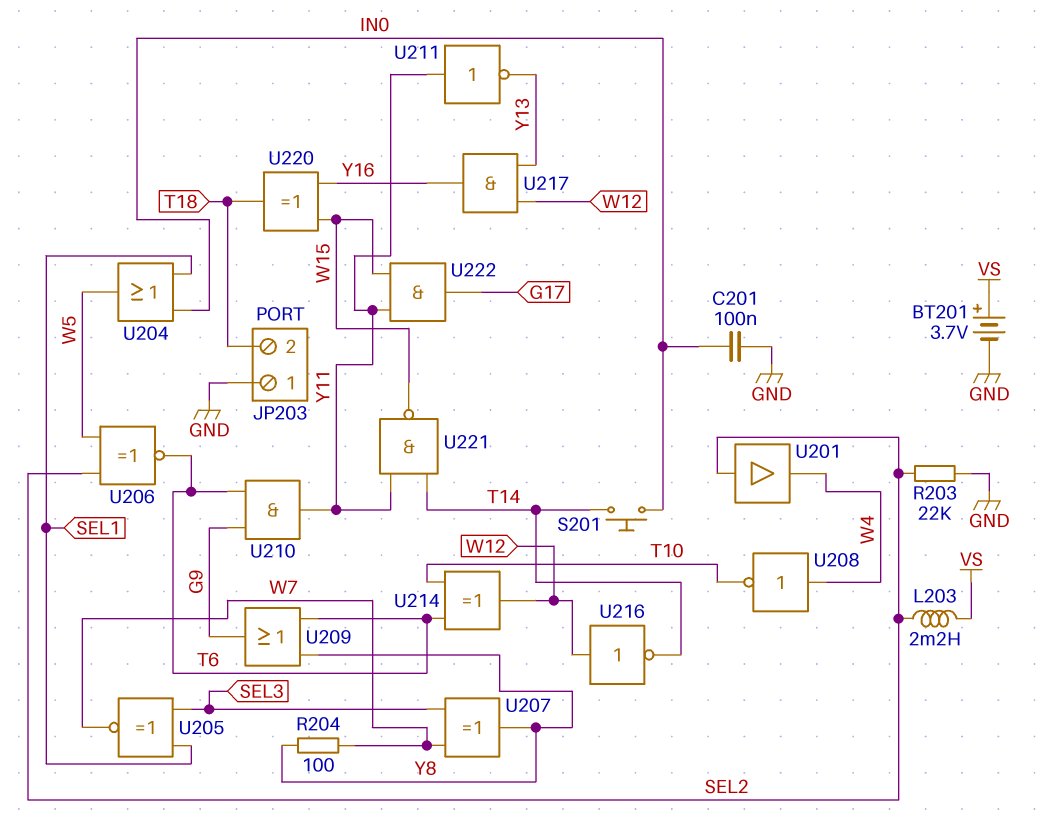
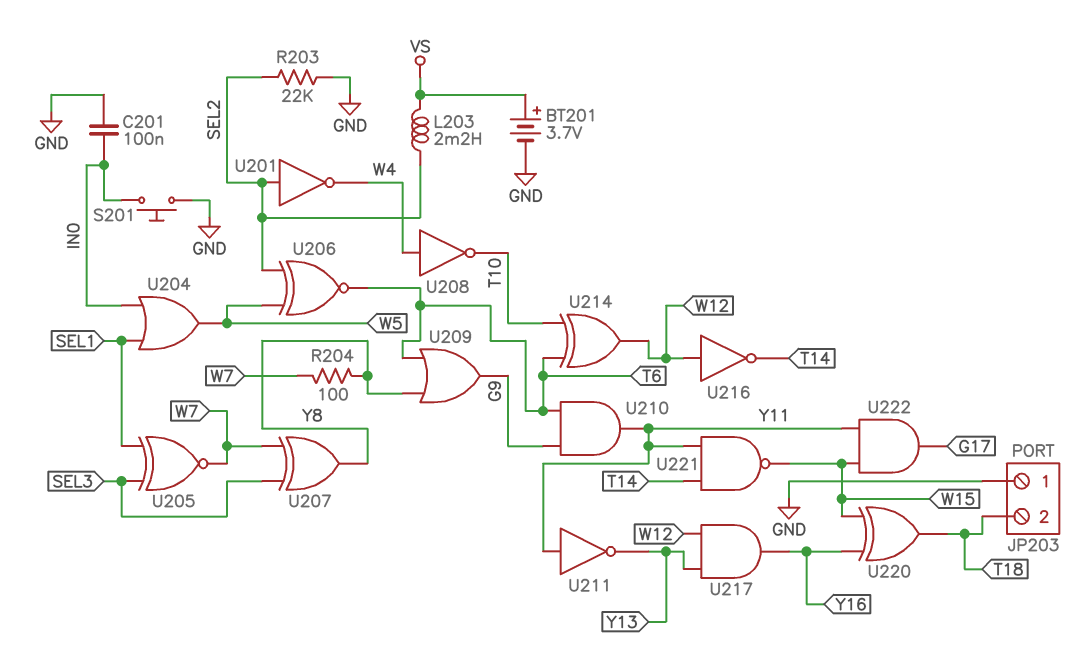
S201: button (IN0, T14) -> button (GND, IN0)
U201: buffer (in SEL2, out W4) -> NOT (in SEL2, out W4)

